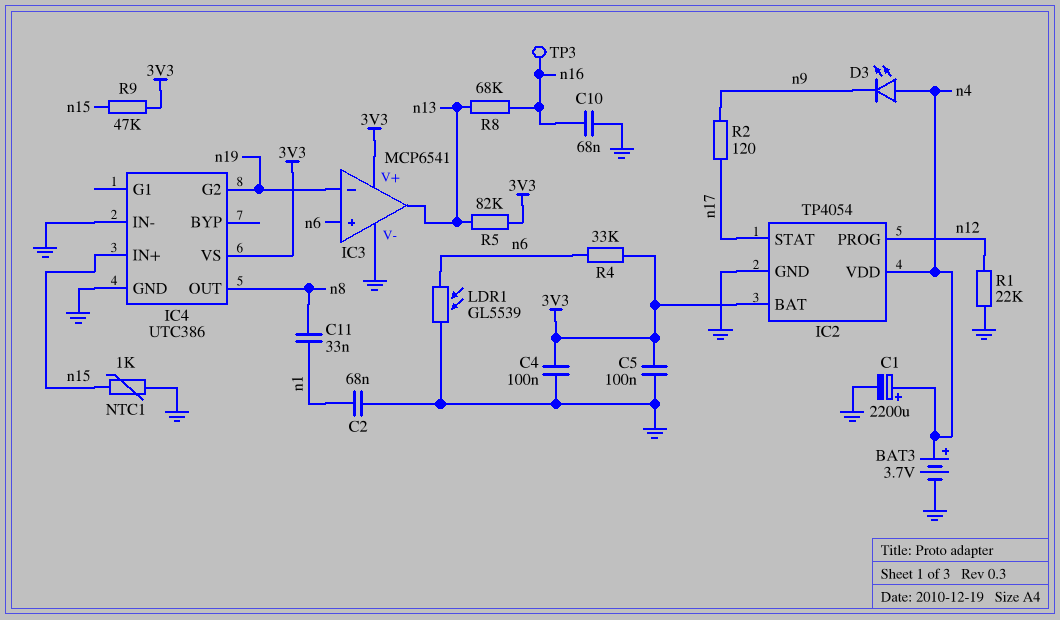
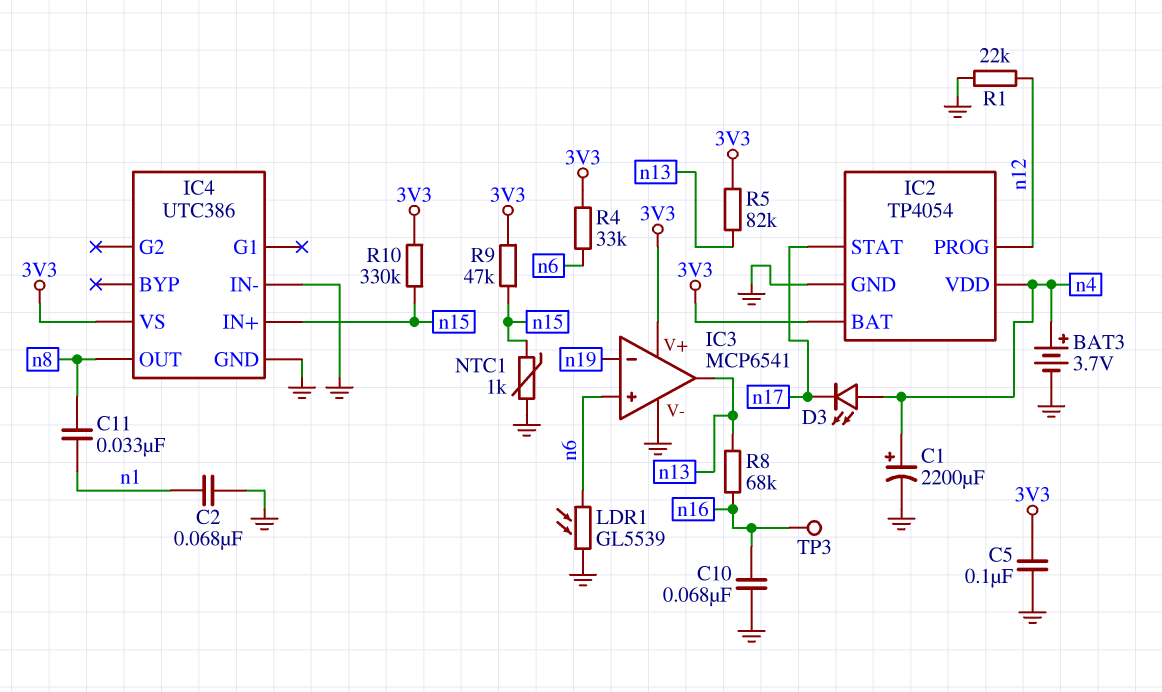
C4: 100nF (3V3, GND) -> none
D3: LED (A n4, K n9) -> LED (A n4, K n17)
IC4 pin G2: n19 -> none
R2: 120 (n9, n17) -> none
R10: none -> 330k (3V3, n15)

